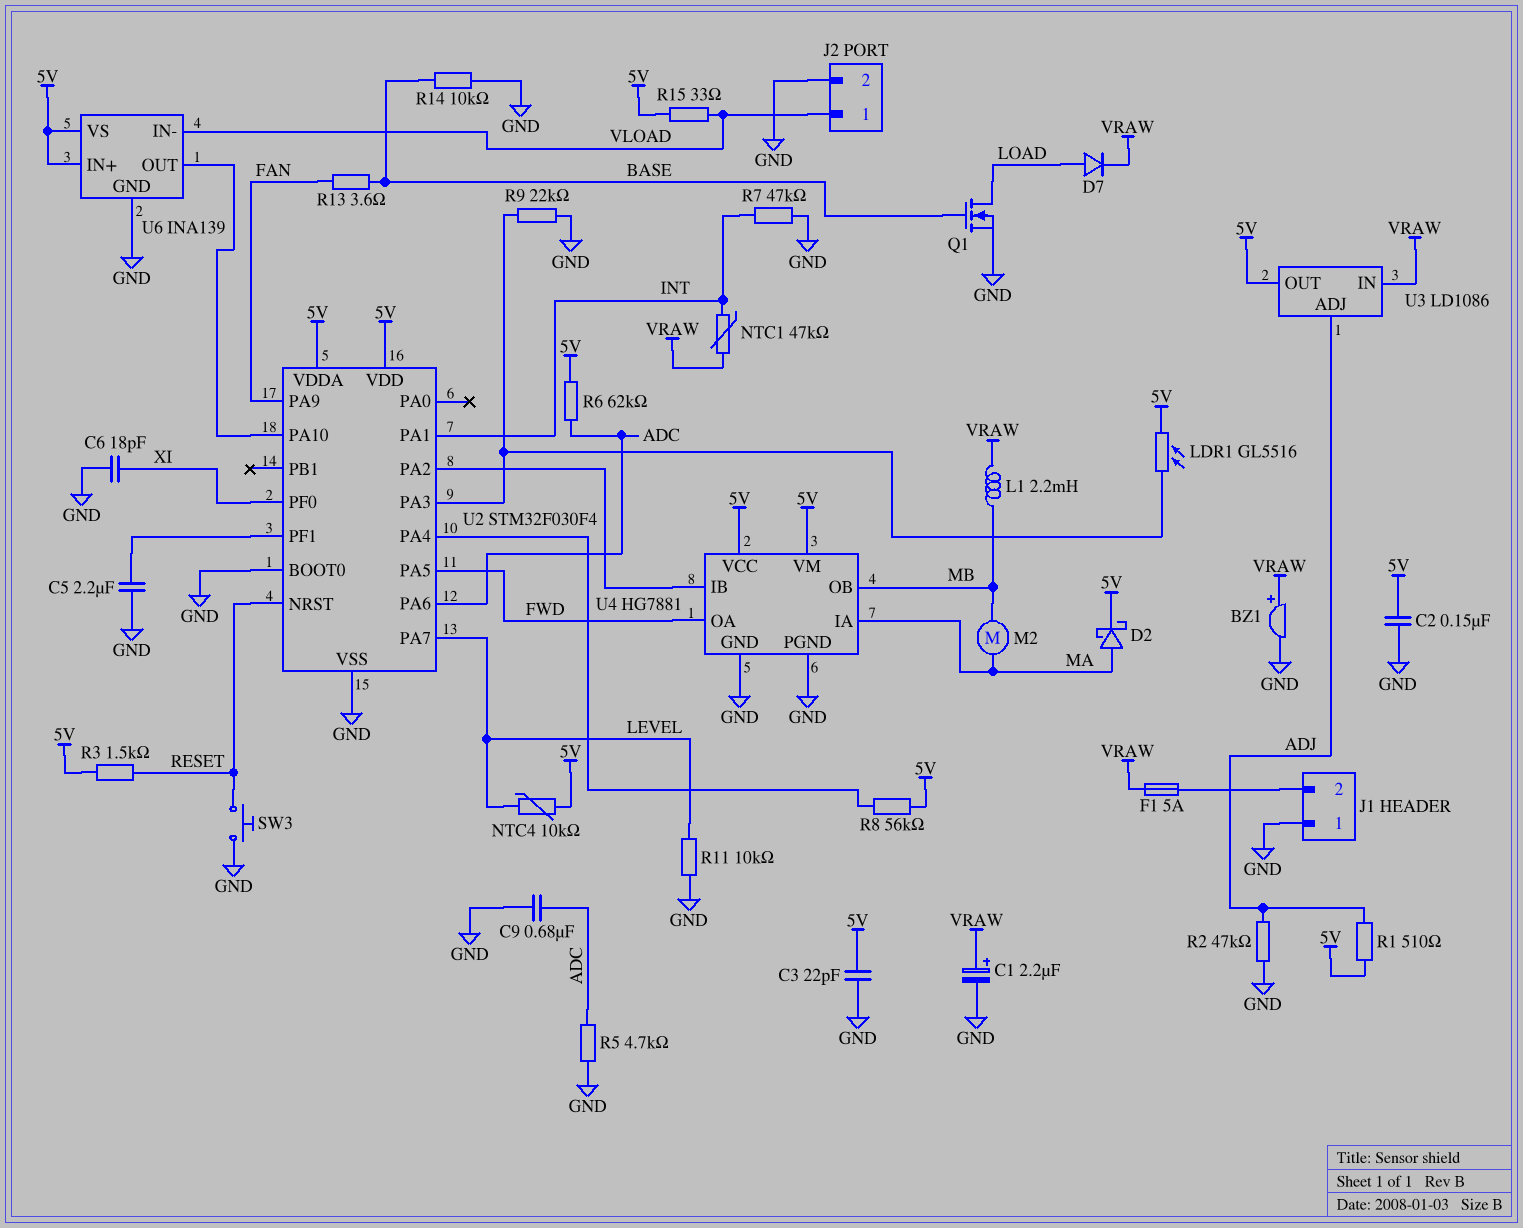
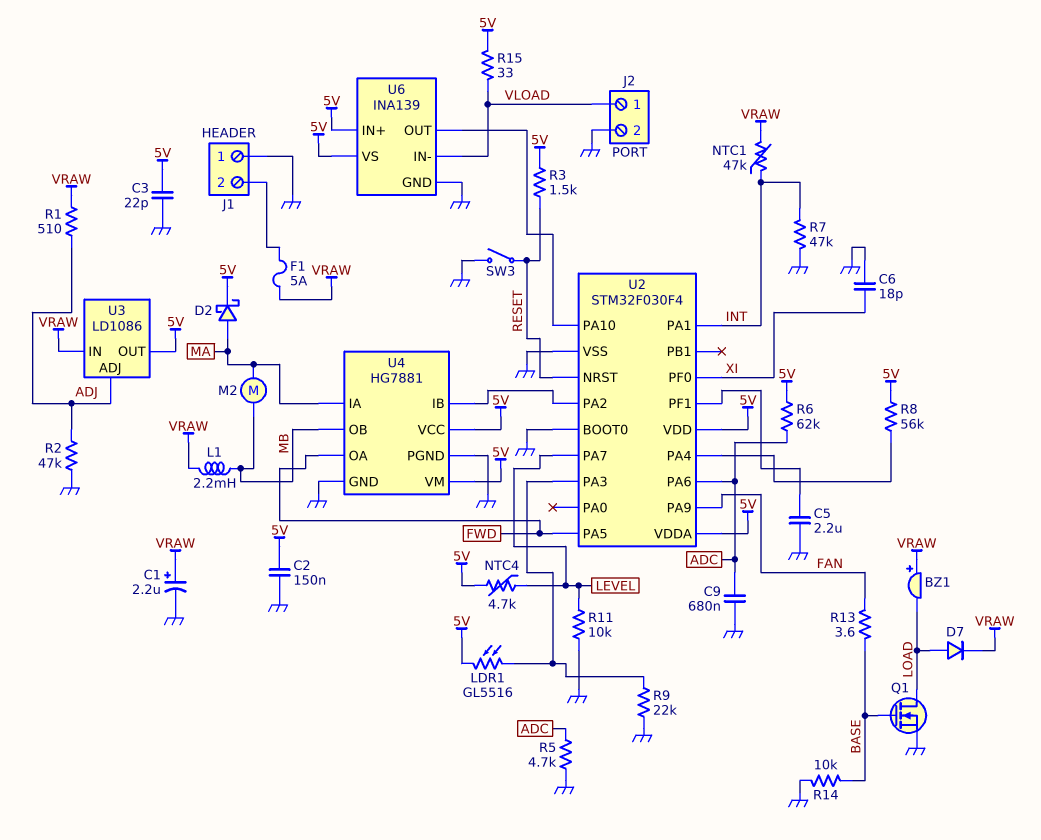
BZ1: buzzer (plus VRAW, minus GND) -> buzzer (plus VRAW, minus LOAD)
NTC4: 10k (5V, LEVEL) -> 4.7k (5V, LEVEL)
R1: 510 (5V, ADJ) -> 510 (ADJ, VRAW)
SW3: button (GND, RESET) -> switch (GND, RESET)

